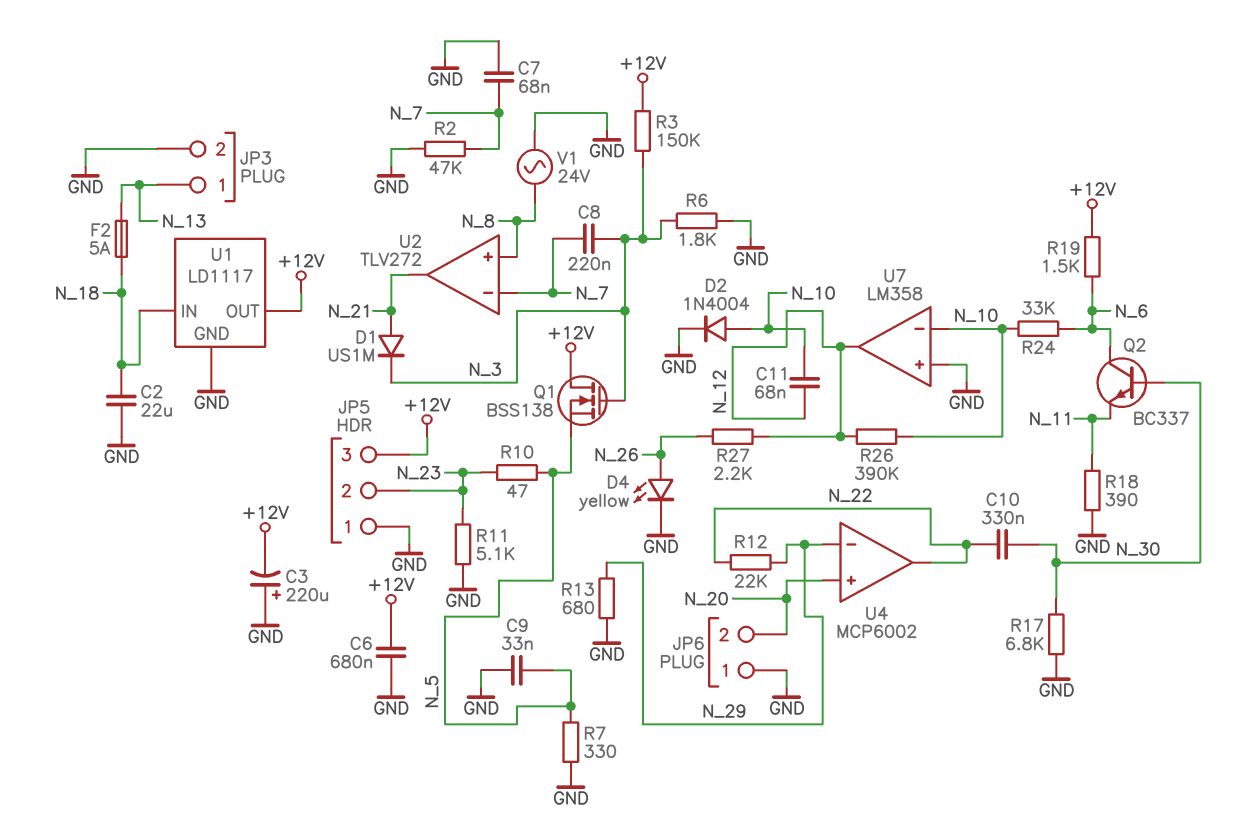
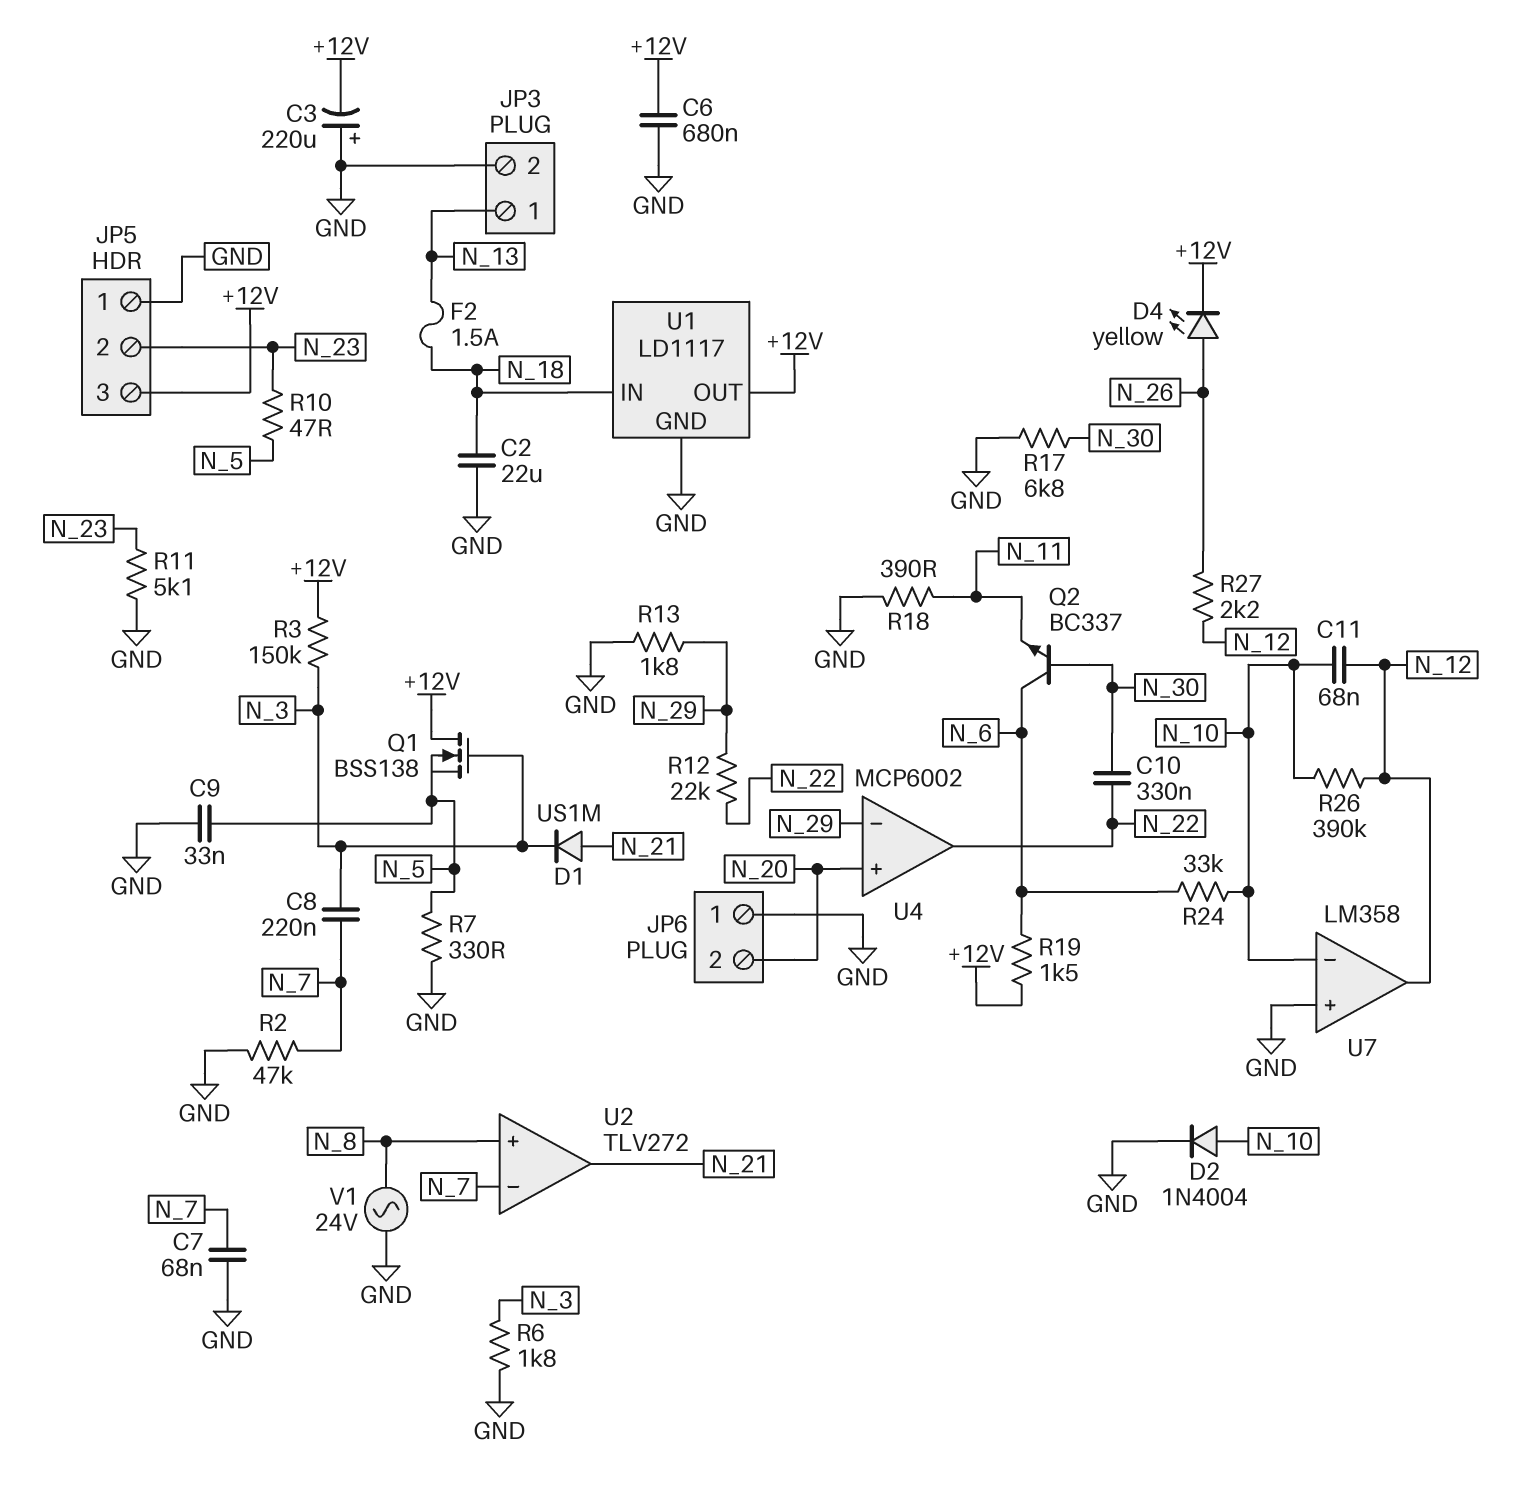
D4: LED yellow (A N_26, K GND) -> LED yellow (A N_26, K +12V)
F2: 5A (N_13, N_18) -> 1.5A (N_13, N_18)
R13: 680 (GND, N_29) -> 1.8k (GND, N_29)

